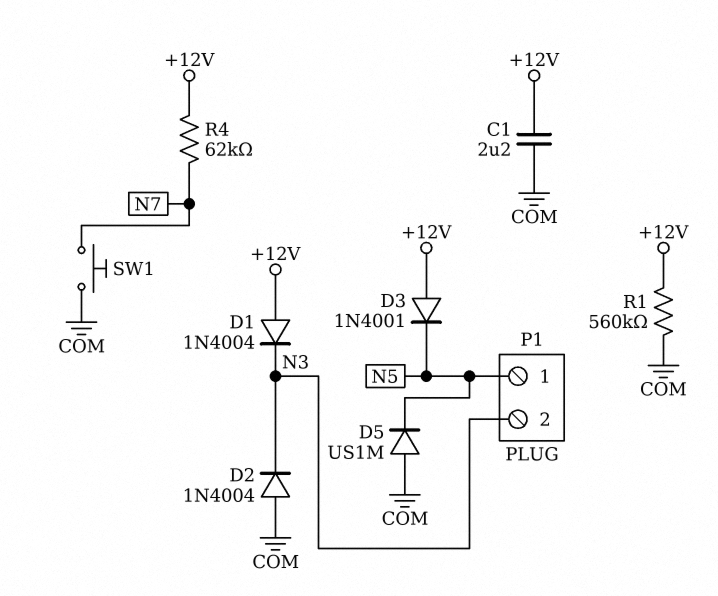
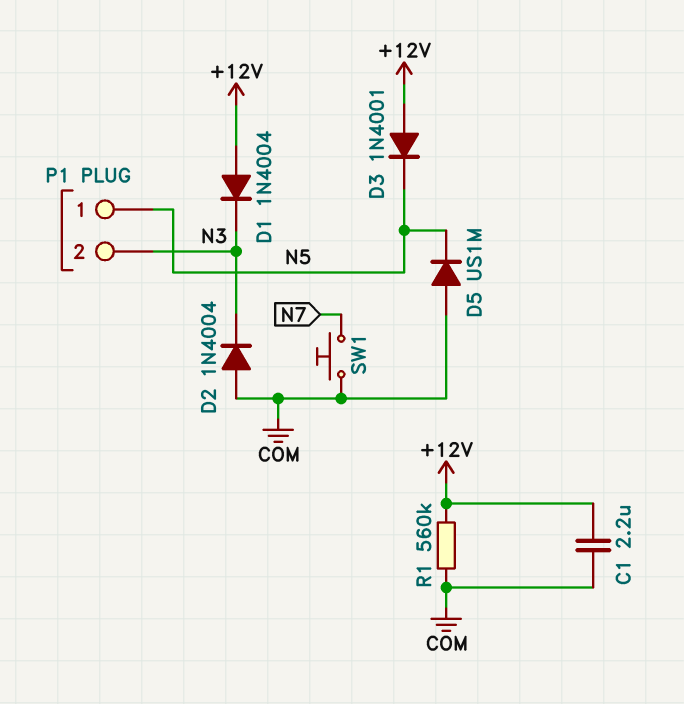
R4: 62k (+12V, N7) -> none

